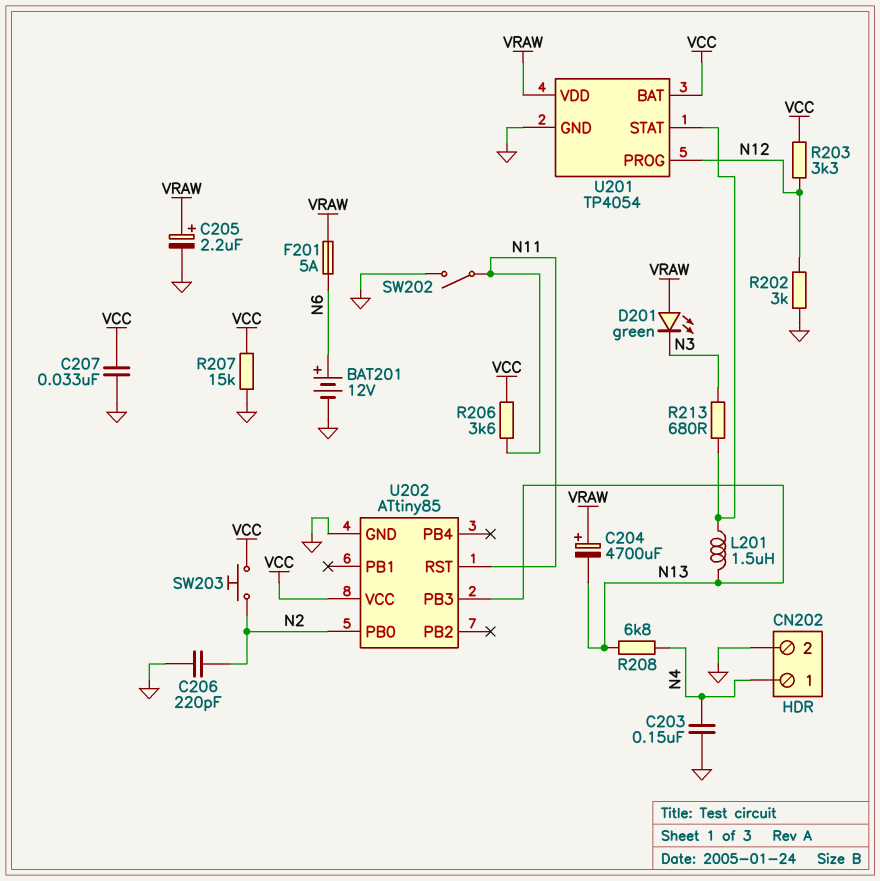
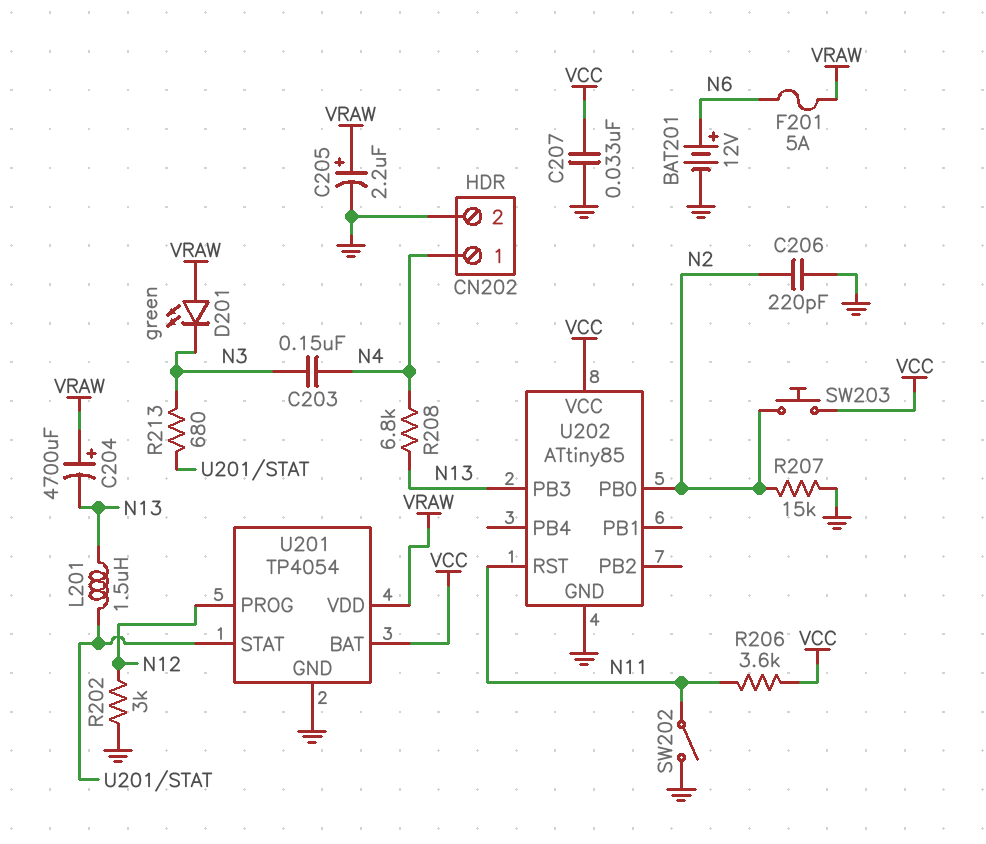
C203: 150nF (GND, N4) -> 150nF (N3, N4)
R203: 3.3k (N12, VCC) -> none
R207: 15k (GND, VCC) -> 15k (GND, N2)

